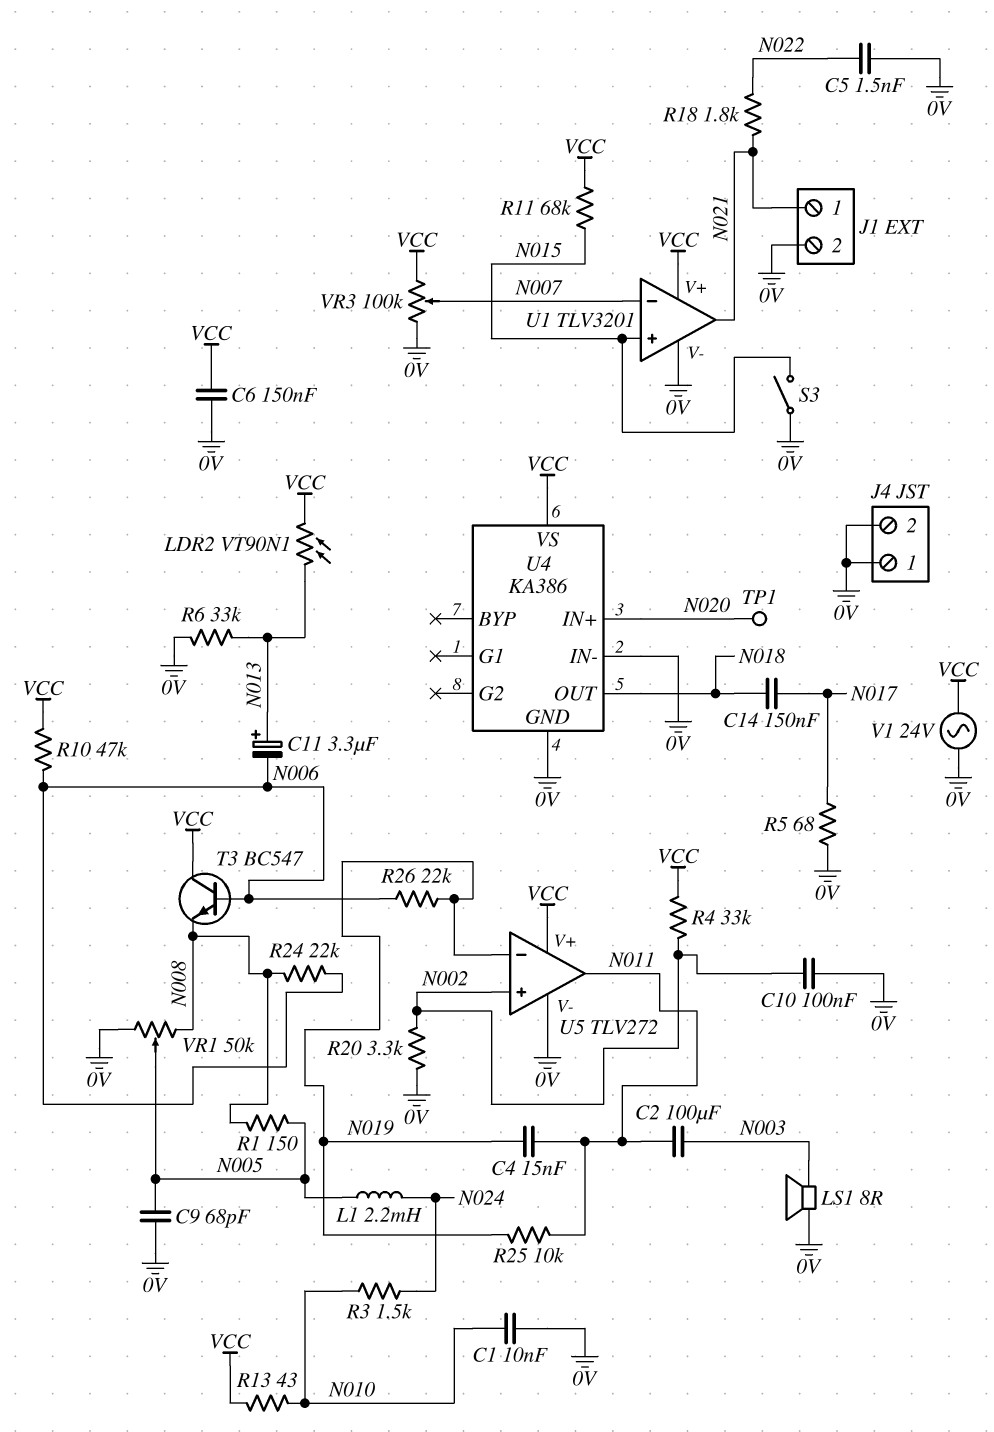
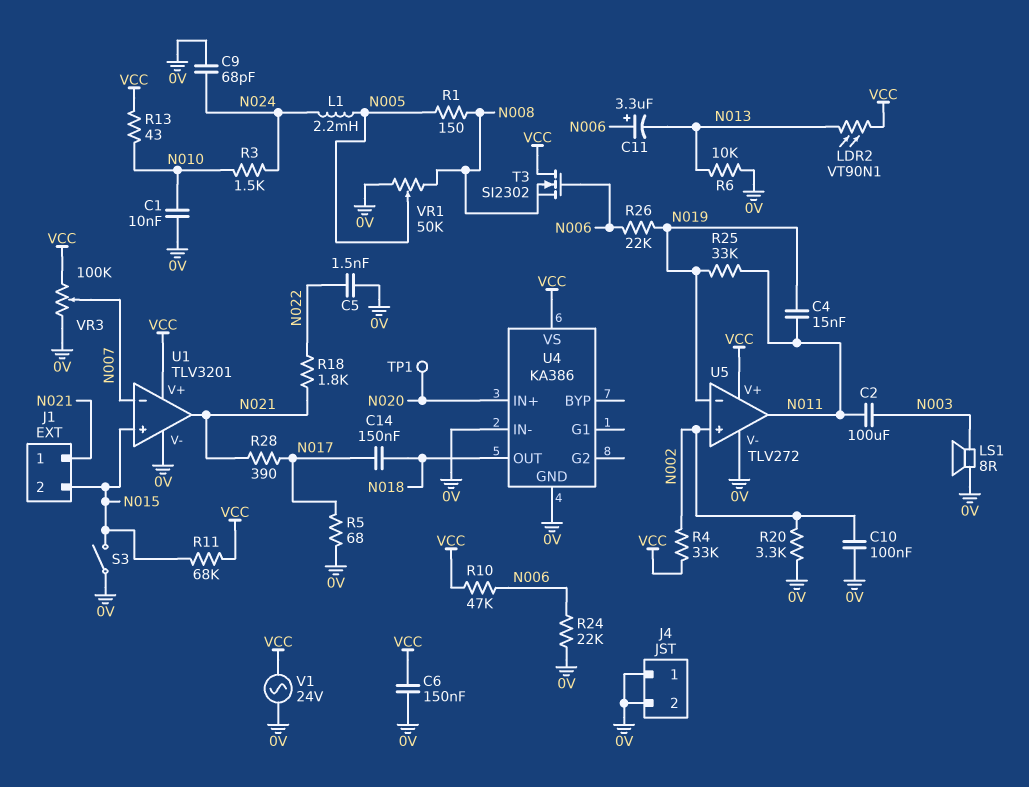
C9: 68pF (0V, N005) -> 68pF (0V, N024)
C11: 3.3uF (plus N013, minus N006) -> 3.3uF (plus N006, minus N013)
J1 pin 2: 0V -> N015
R6: 33k (0V, N013) -> 10k (0V, N013)
R24: 22k (N006, N008) -> 22k (0V, N006)
R25: 10k (N011, N019) -> 33k (N011, N019)
R28: none -> 390 (N017, N021)
T3: NPN BC547 (B N006, C VCC, E N008) -> NMOS SI2302 (G N006, D VCC, S N008)

